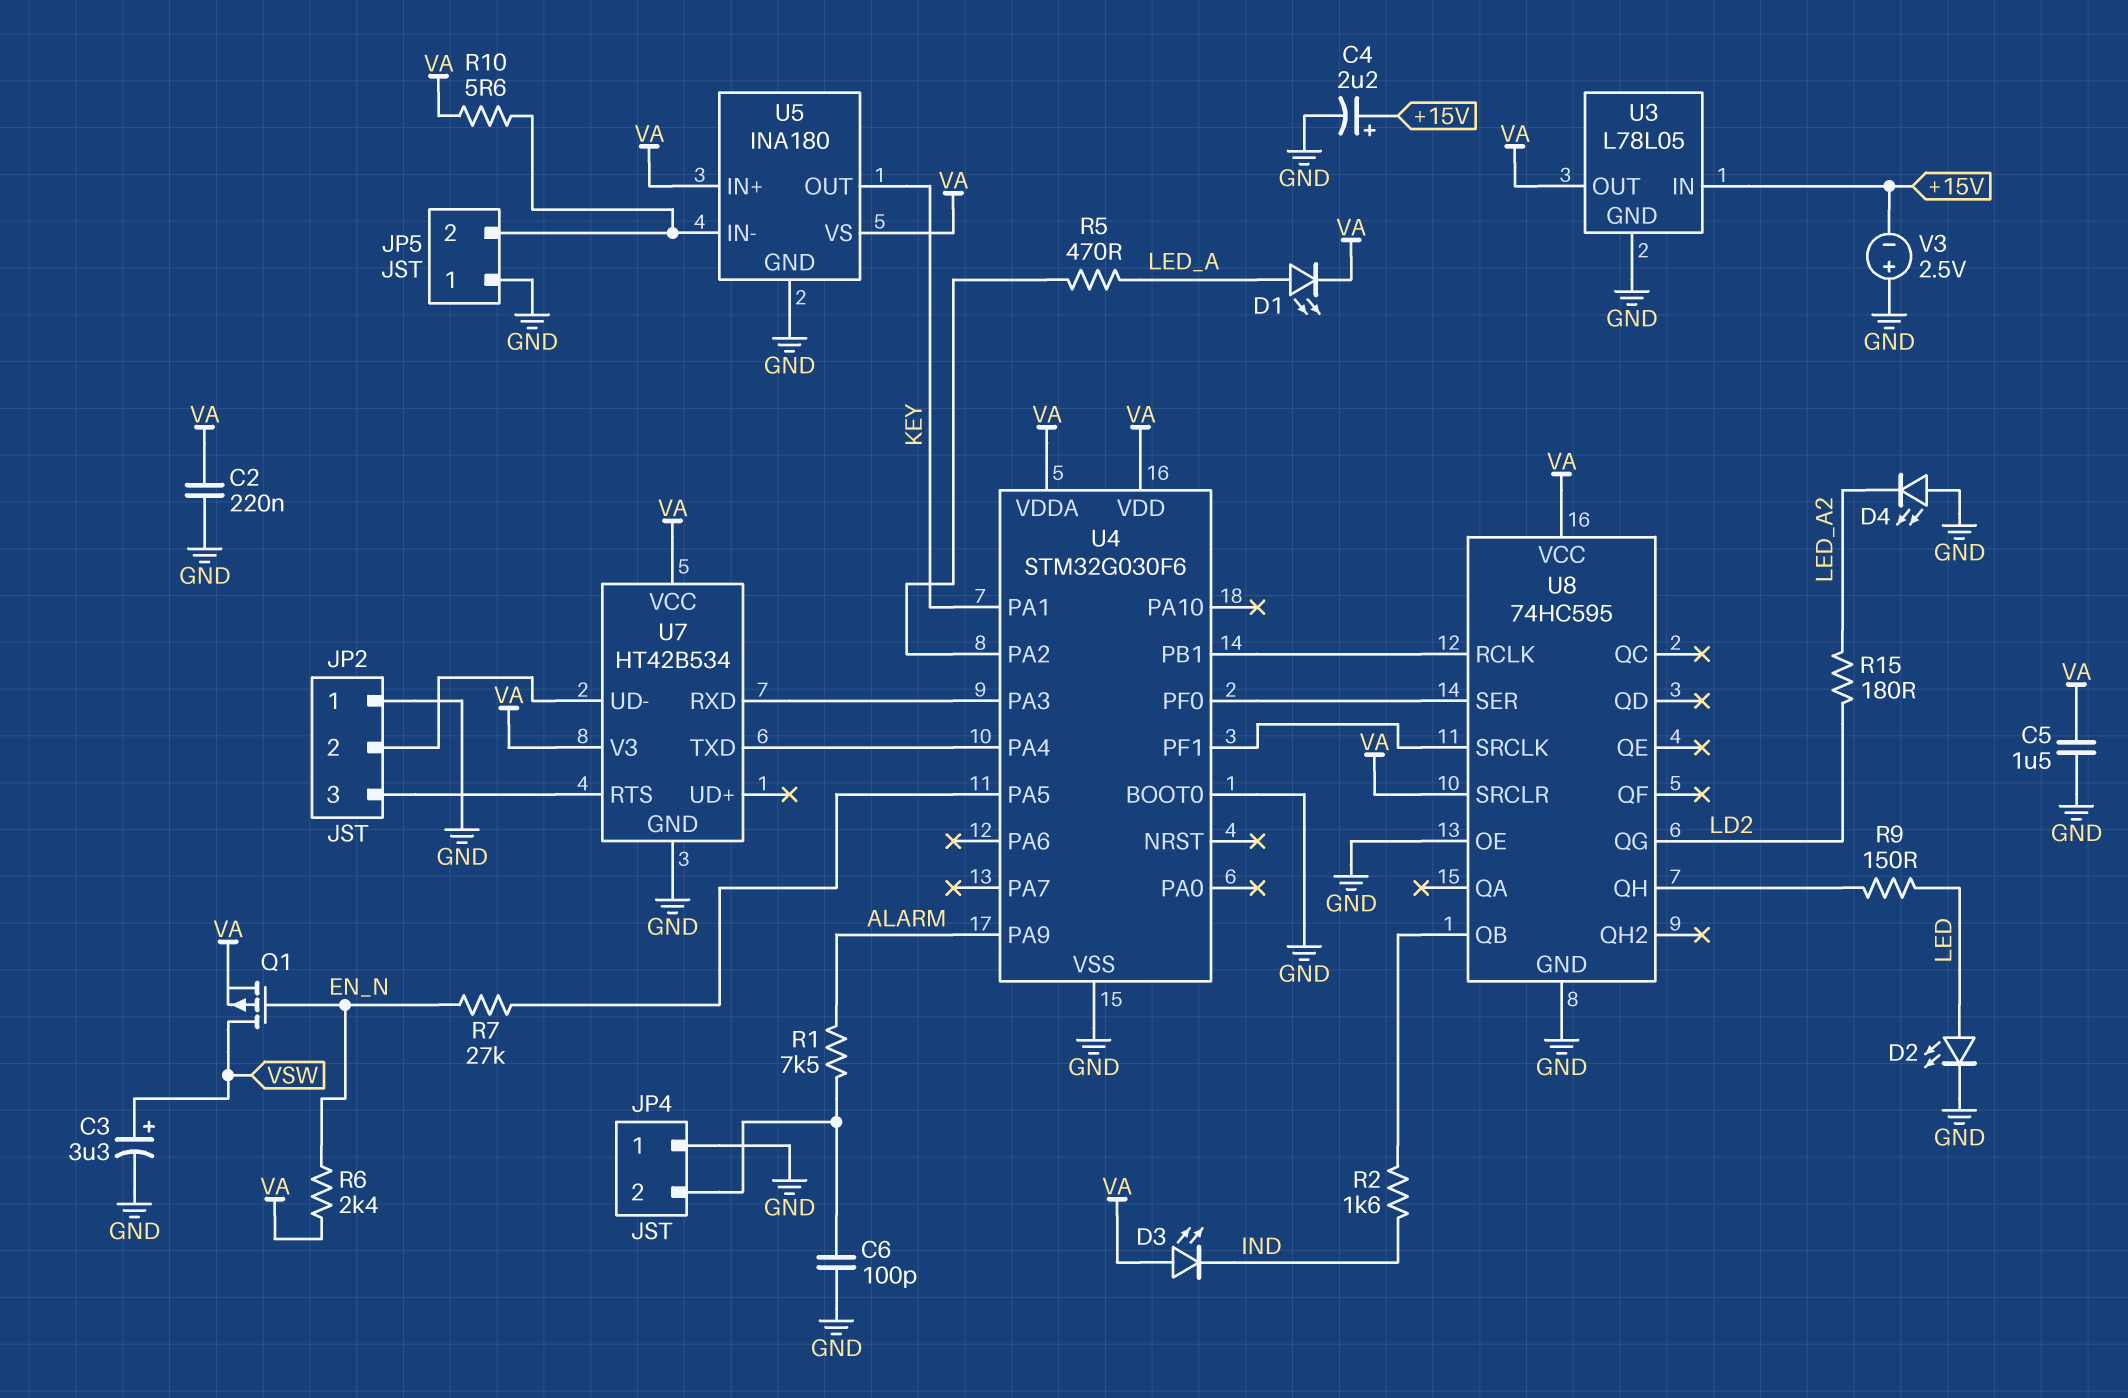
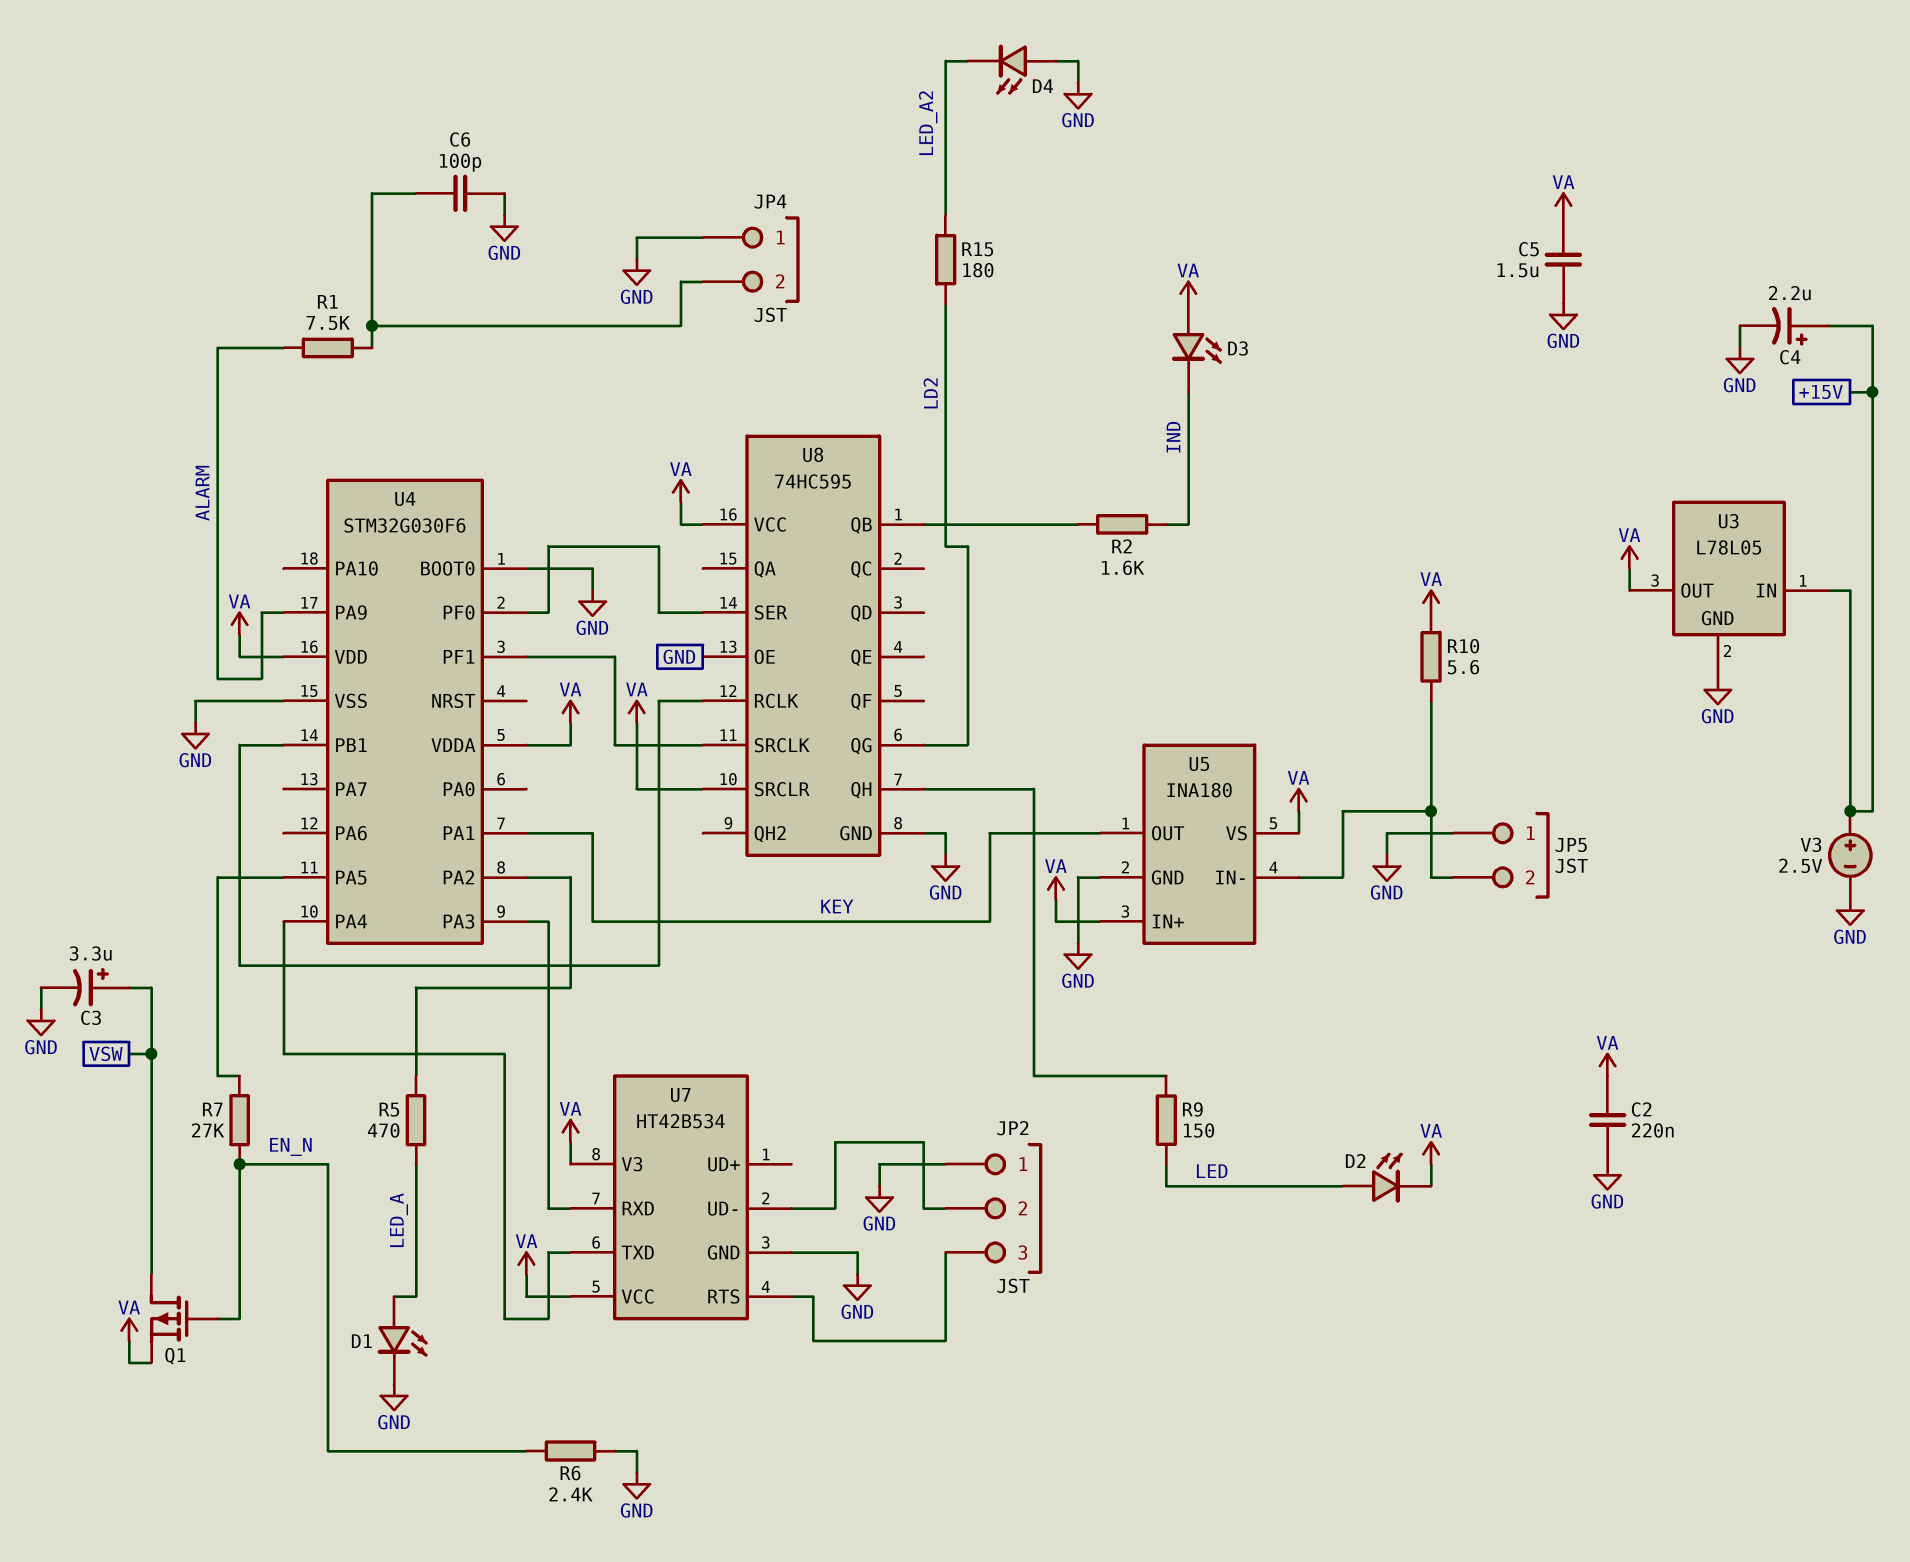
D1: LED (A LED_A, K VA) -> LED (A LED_A, K GND)
D2: LED (A LED, K GND) -> LED (A LED, K VA)
R6: 2.4k (EN_N, VA) -> 2.4k (EN_N, GND)
V3: 2.5V (plus GND, minus +15V) -> 2.5V (plus +15V, minus GND)

